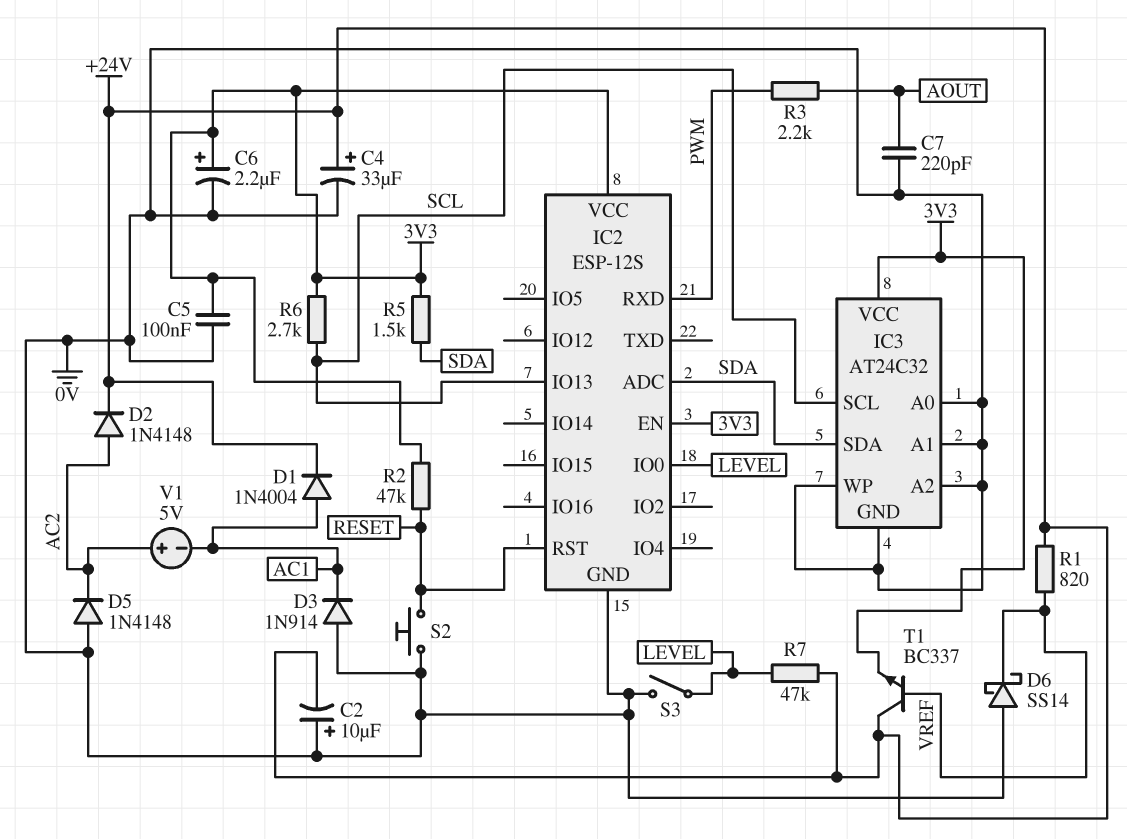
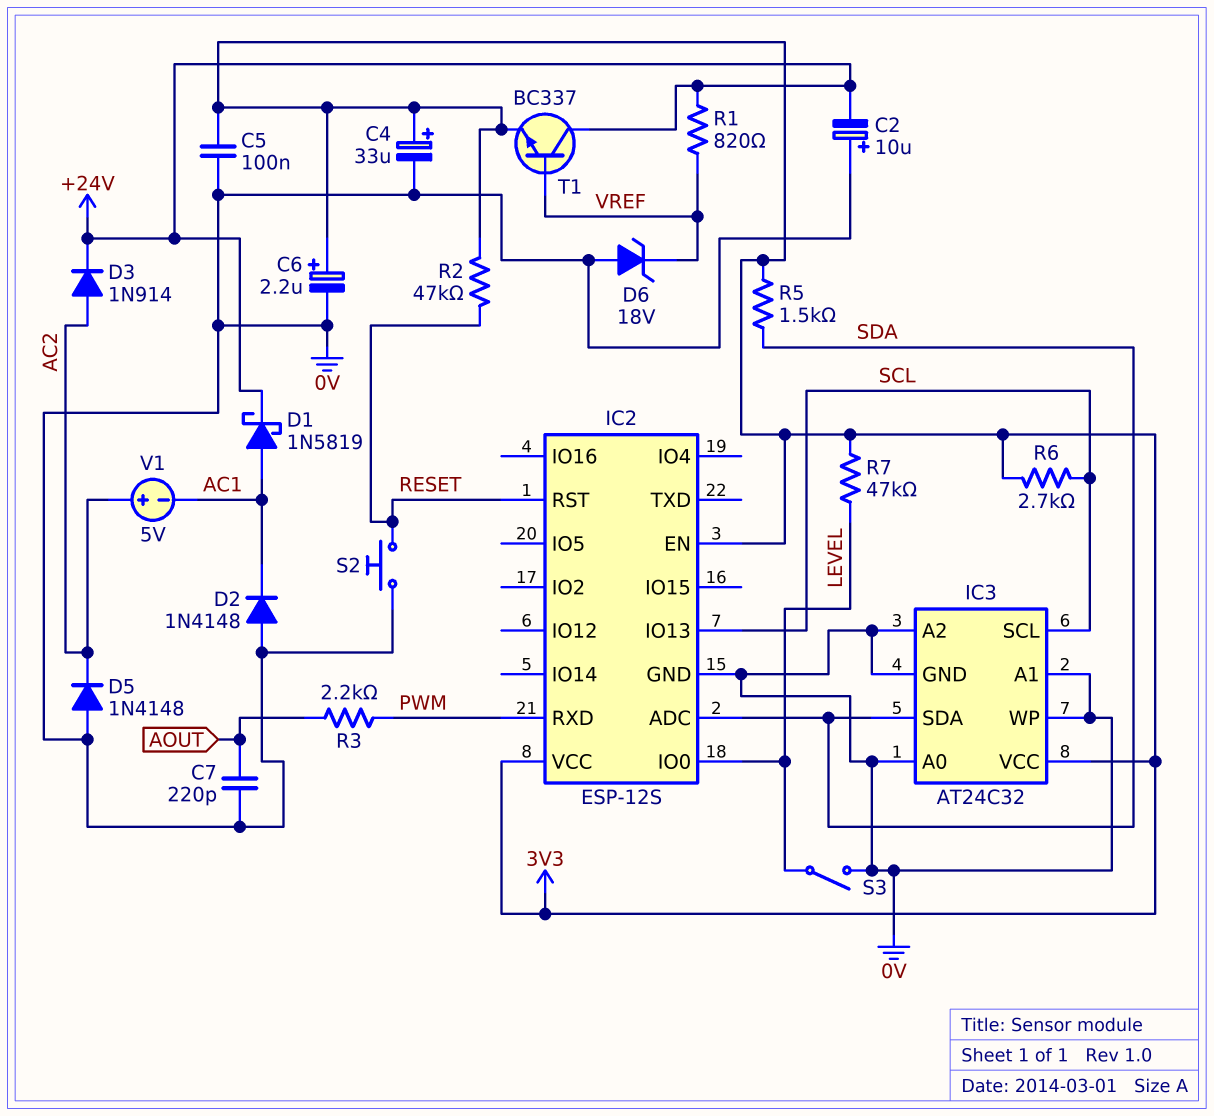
C4: 33uF (plus +24V, minus 0V) -> 33uF (plus 3V3, minus 0V)
D1: diode 1N4004 (A AC1, K +24V) -> schottky 1N5819 (A AC1, K +24V)
D2: diode 1N4148 (A AC2, K +24V) -> diode 1N4148 (A 0V, K AC1)
D3: diode 1N914 (A 0V, K AC1) -> diode 1N914 (A AC2, K +24V)
D6: schottky SS14 (A 0V, K VREF) -> zener 18V (A 0V, K VREF)
R7: 47k (+24V, LEVEL) -> 47k (3V3, LEVEL)

